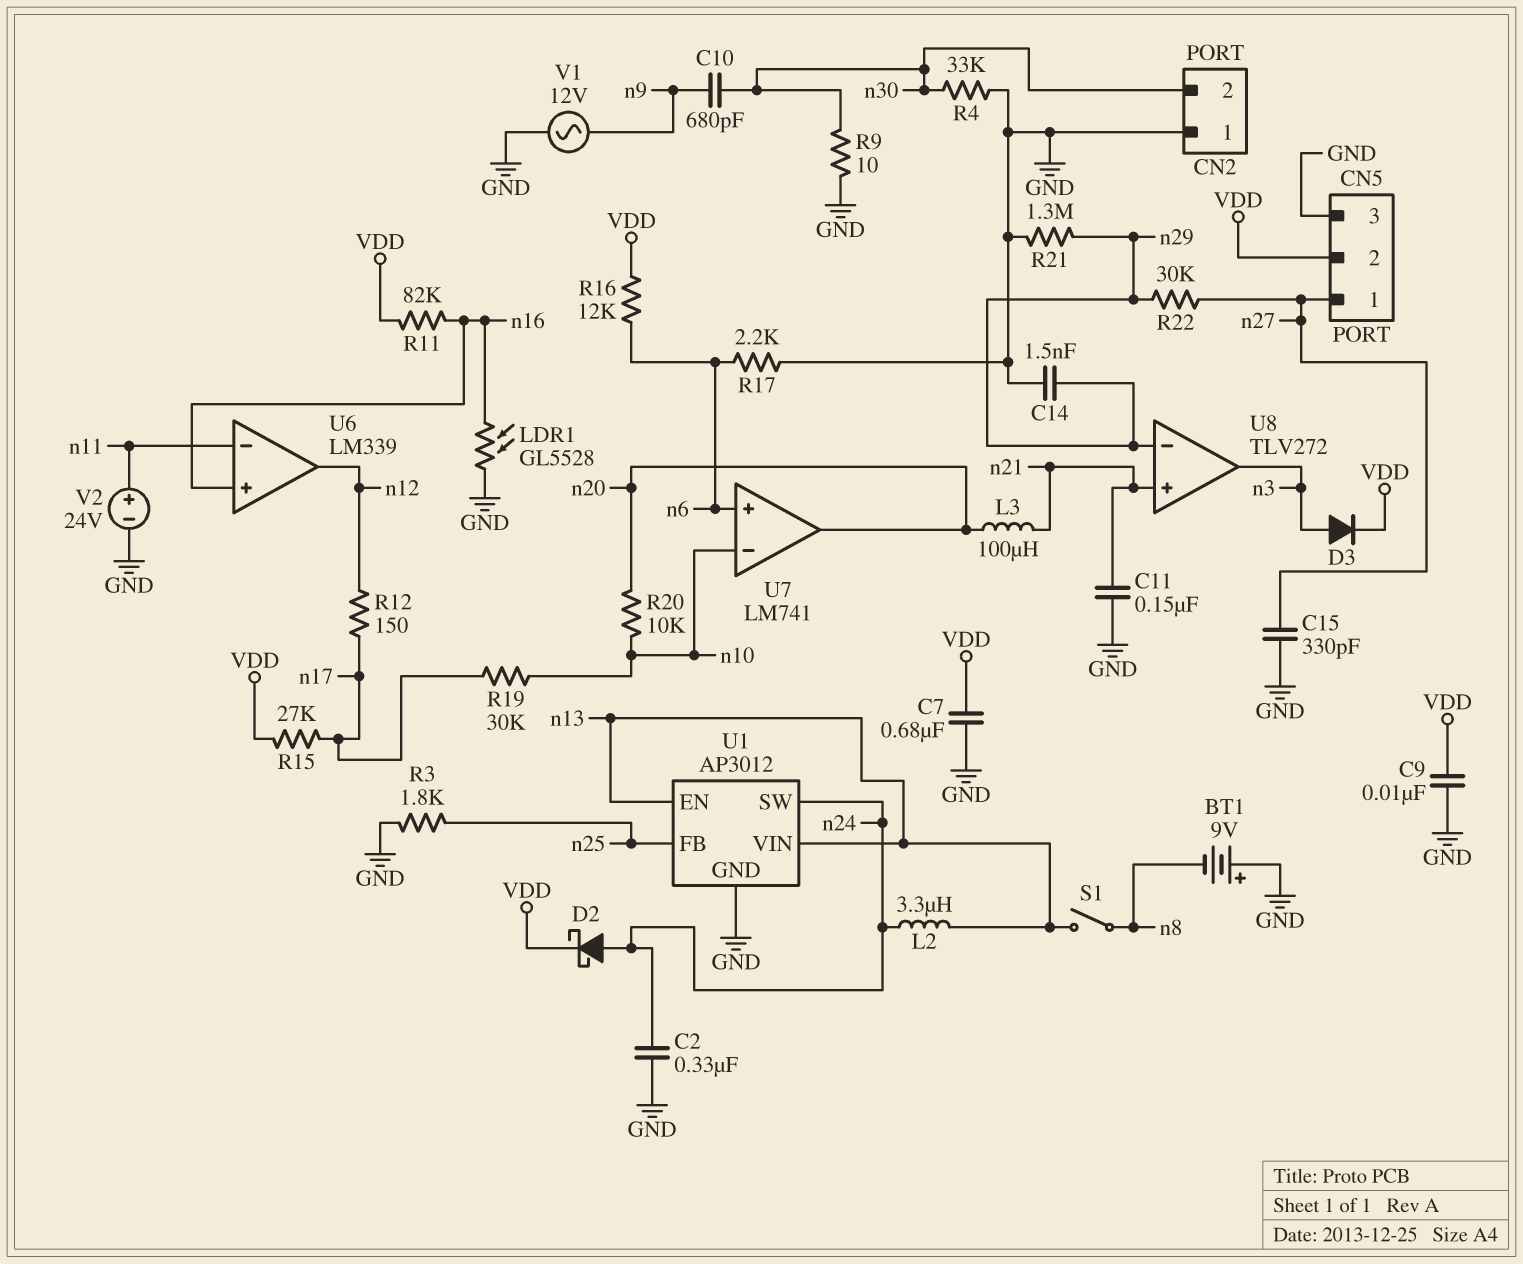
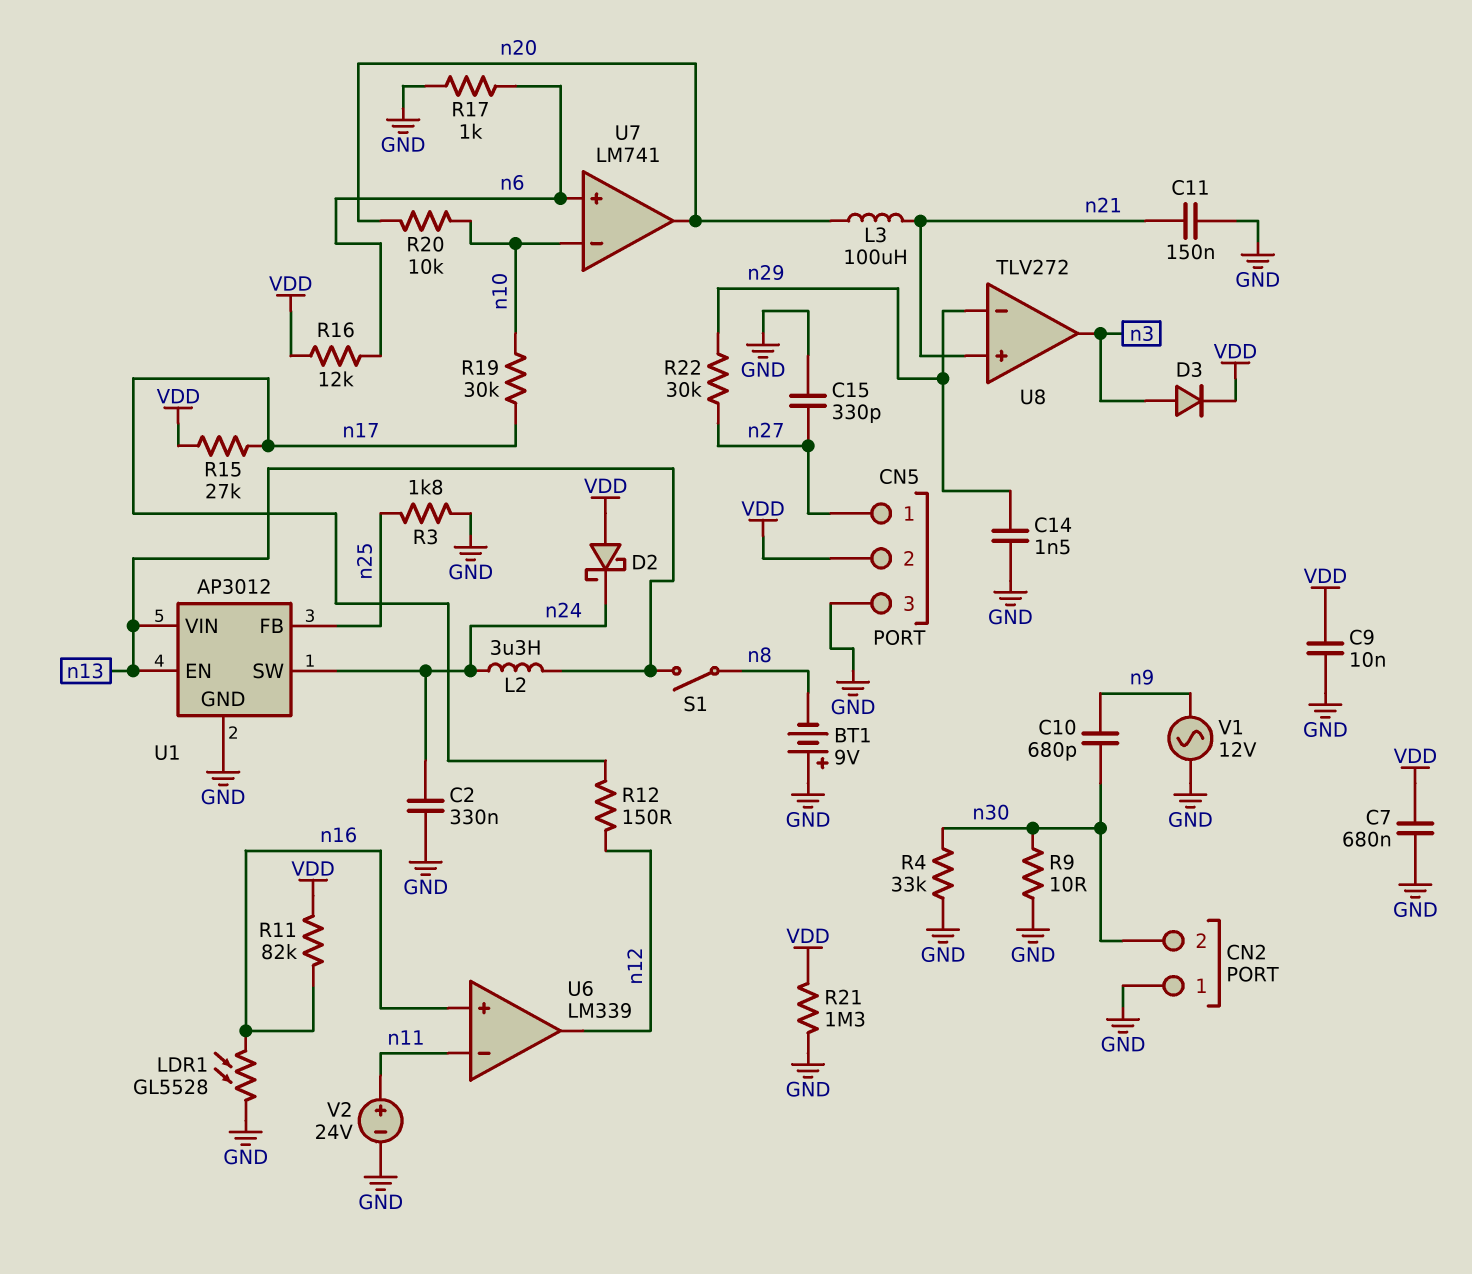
D2: schottky (A n24, K VDD) -> schottky (A VDD, K n24)
R17: 2.2k (GND, n6) -> 1k (GND, n6)
R21: 1.3M (GND, n29) -> 1.3M (GND, VDD)

